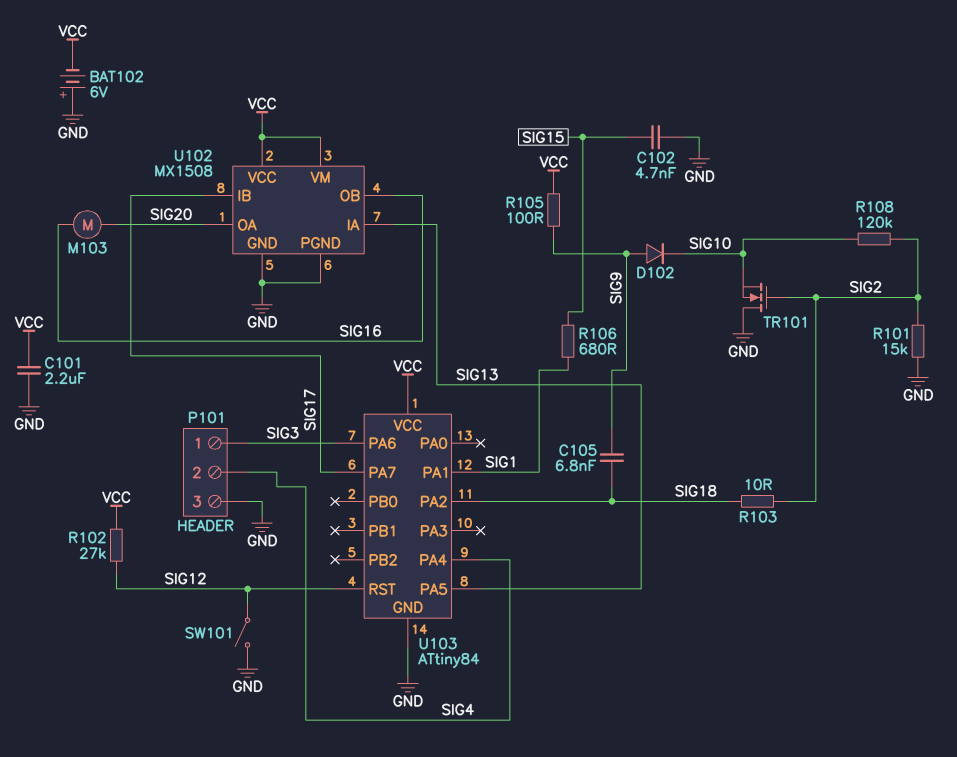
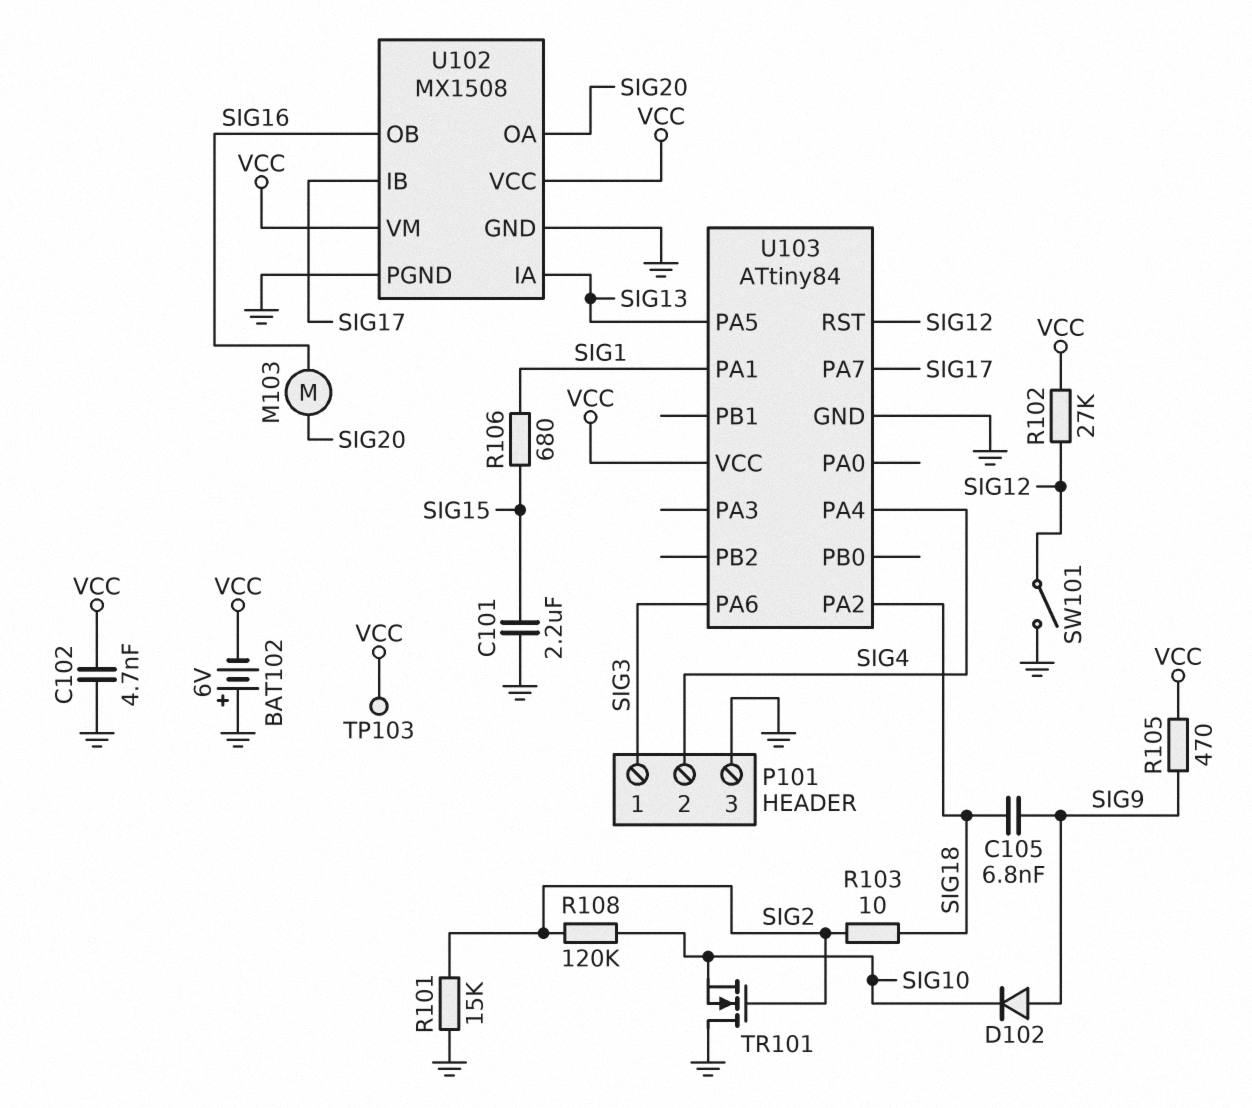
C101: 2.2uF (GND, VCC) -> 2.2uF (GND, SIG15)
C102: 4.7nF (GND, SIG15) -> 4.7nF (GND, VCC)
R105: 100 (SIG9, VCC) -> 470 (SIG9, VCC)
TP103: none -> test point (VCC)

